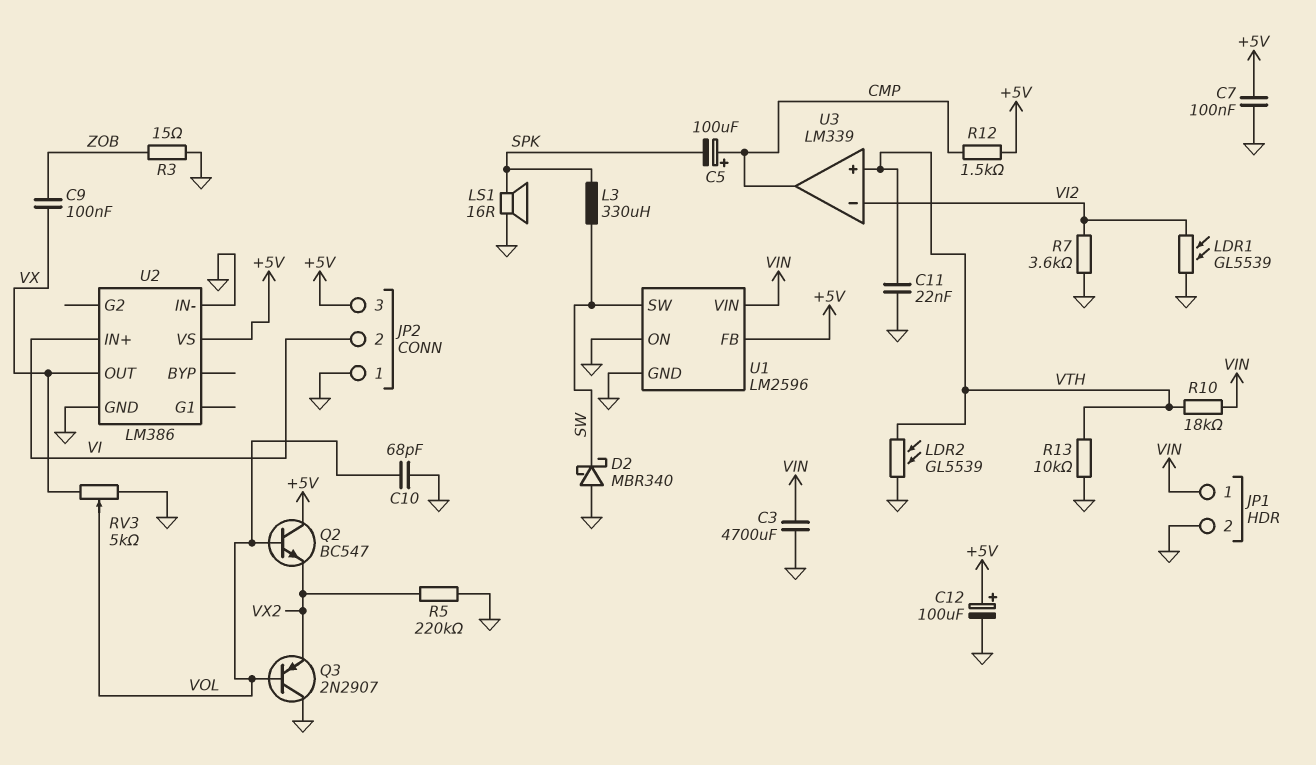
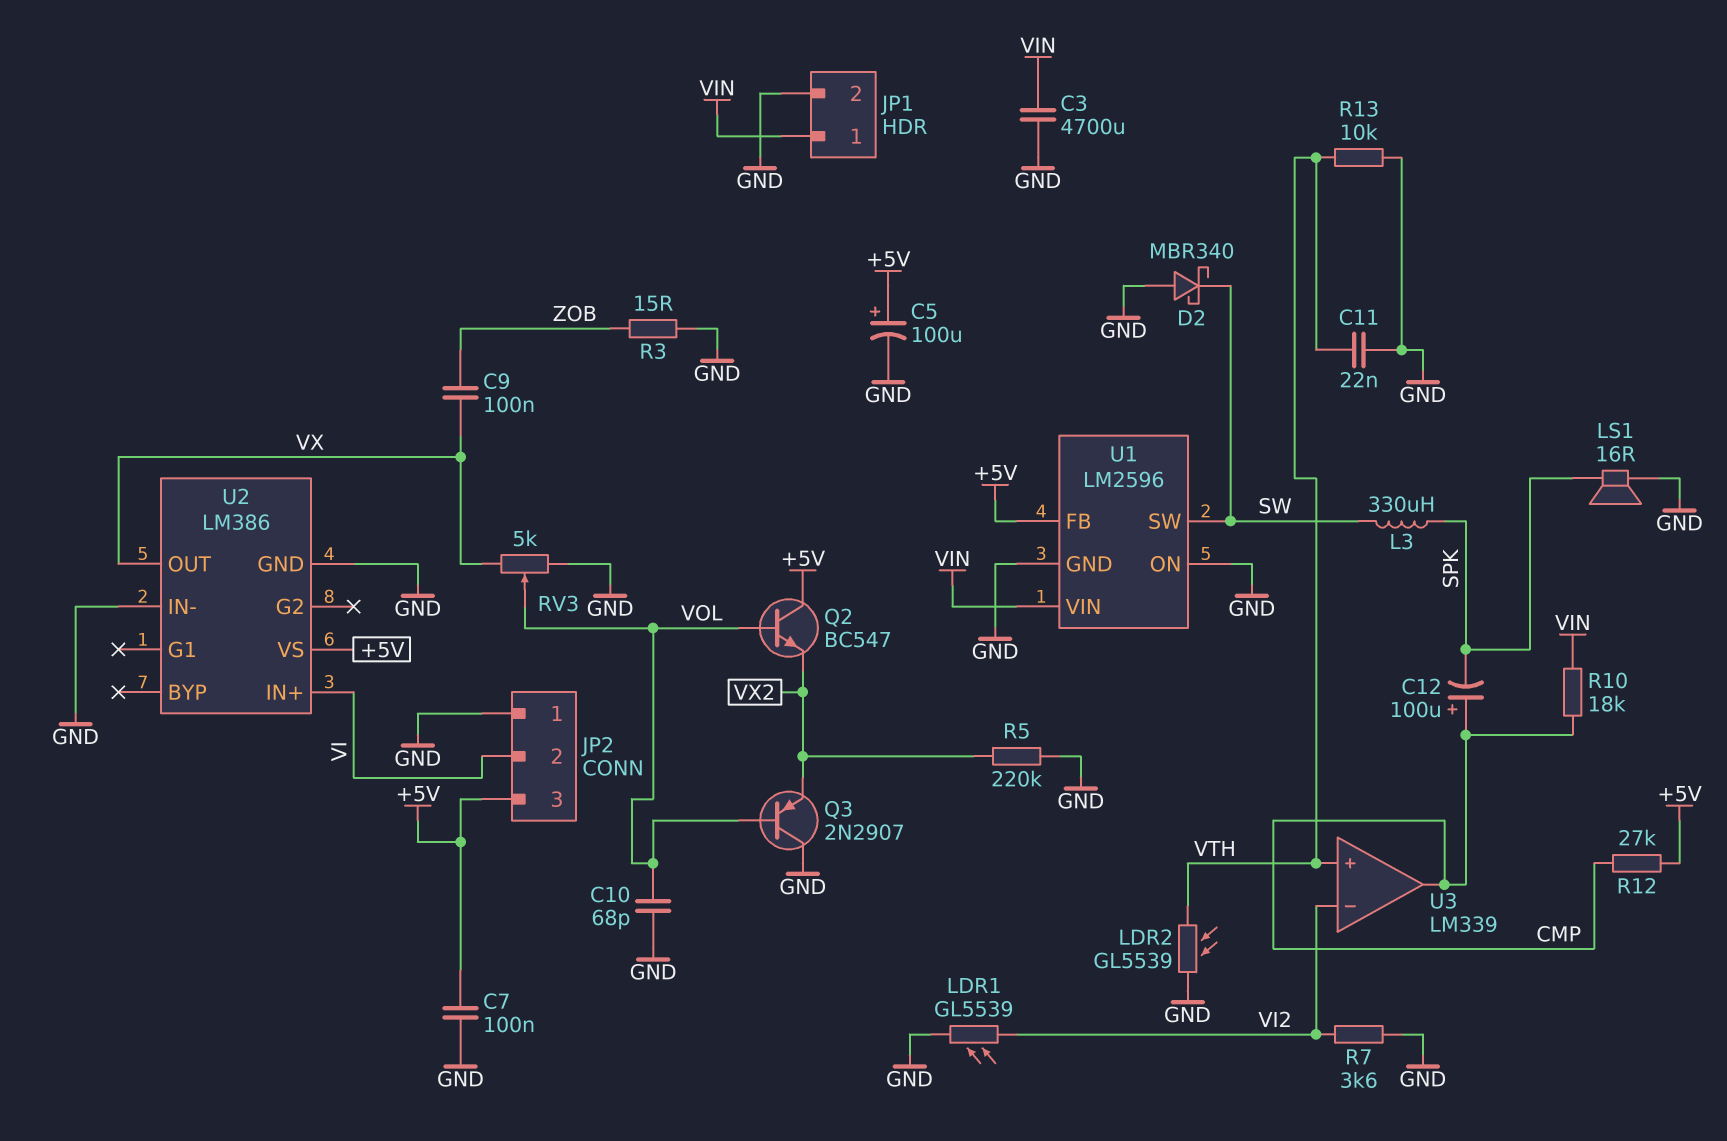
C5: 100uF (plus CMP, minus SPK) -> 100uF (plus +5V, minus GND)
C12: 100uF (plus +5V, minus GND) -> 100uF (plus CMP, minus SPK)
R10: 18k (VIN, VTH) -> 18k (CMP, VIN)
R12: 1.5k (+5V, CMP) -> 27k (+5V, CMP)

